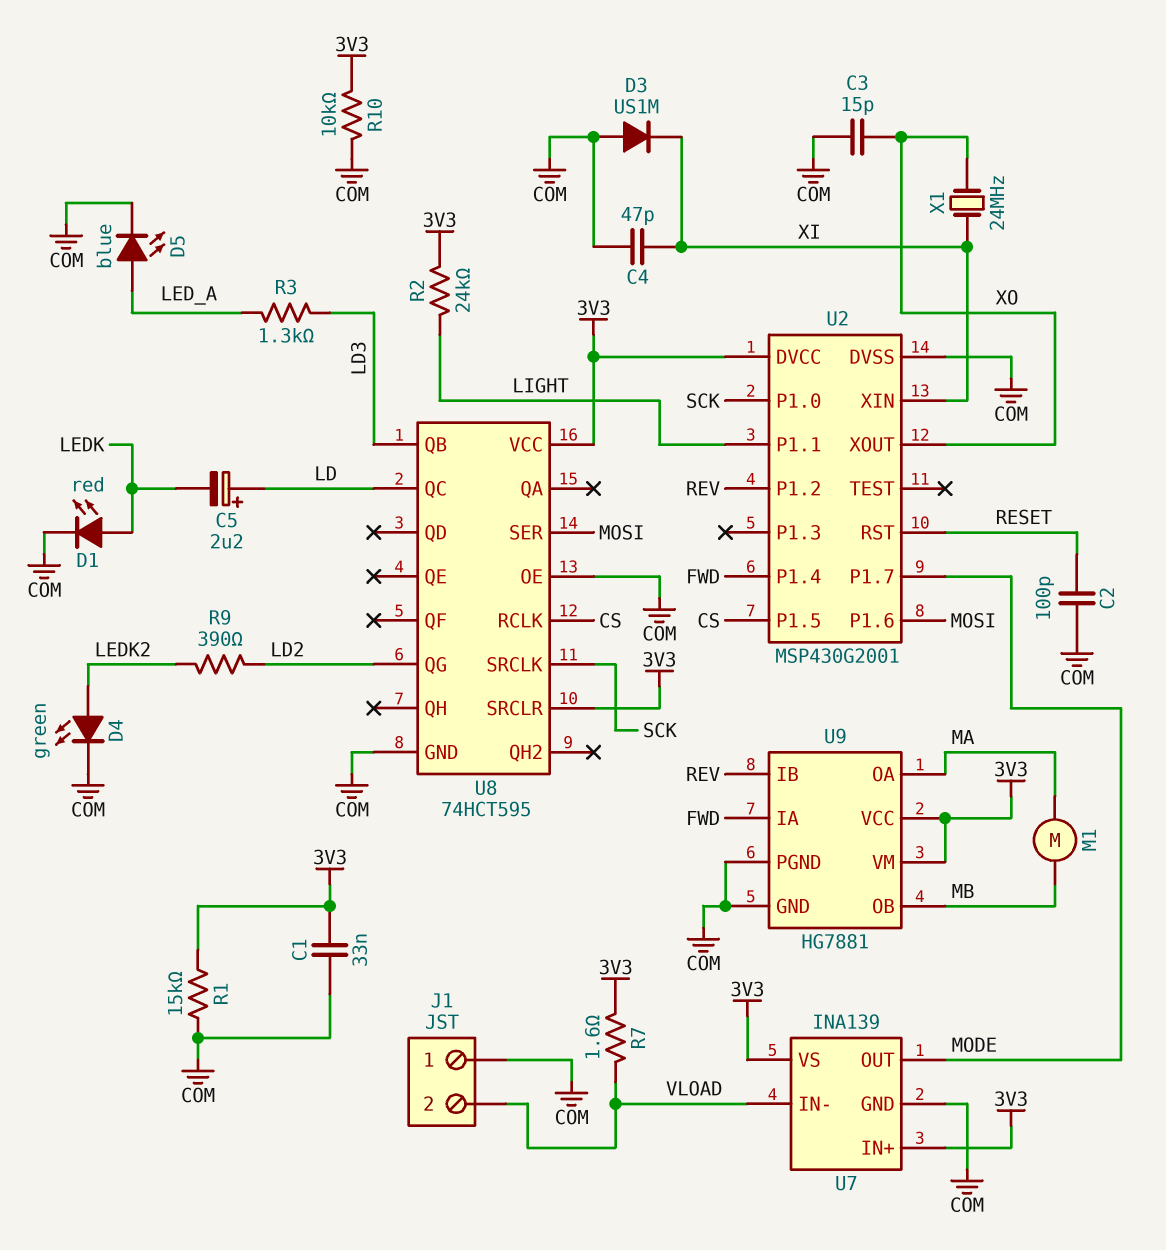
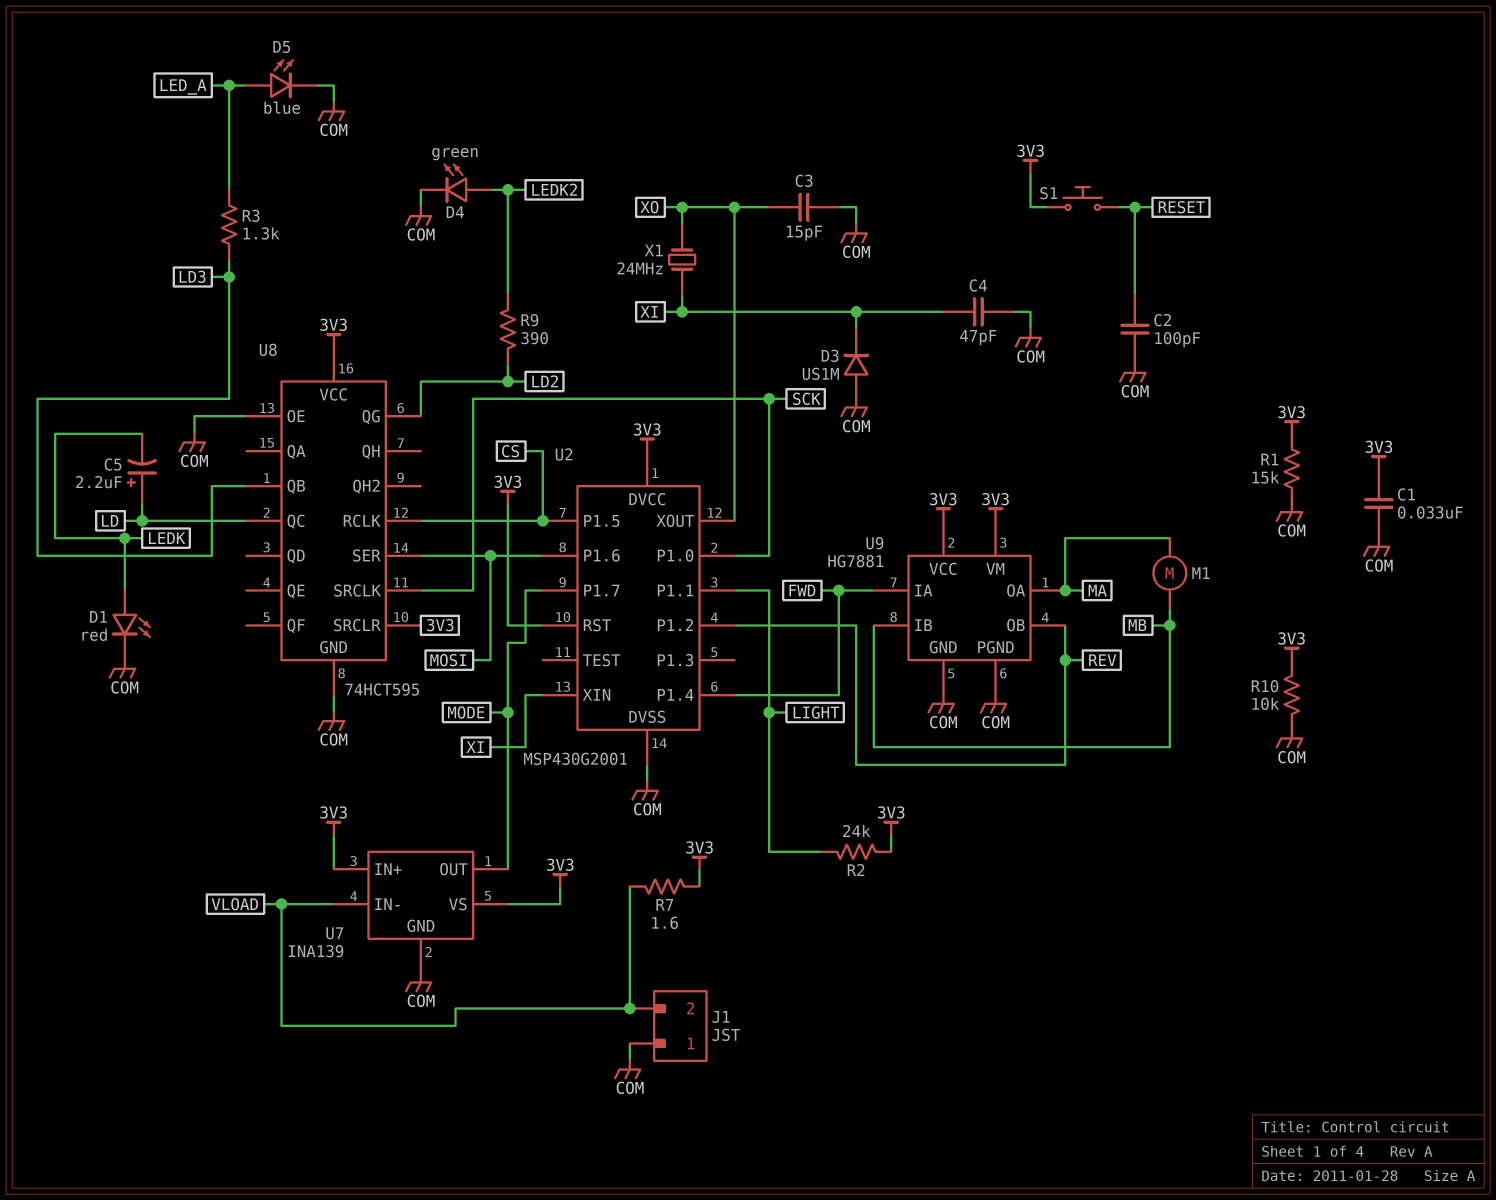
S1: none -> button (3V3, RESET)
U2 pin RST: RESET -> 3V3
U9 pin IB: REV -> MB
U9 pin OB: MB -> REV

